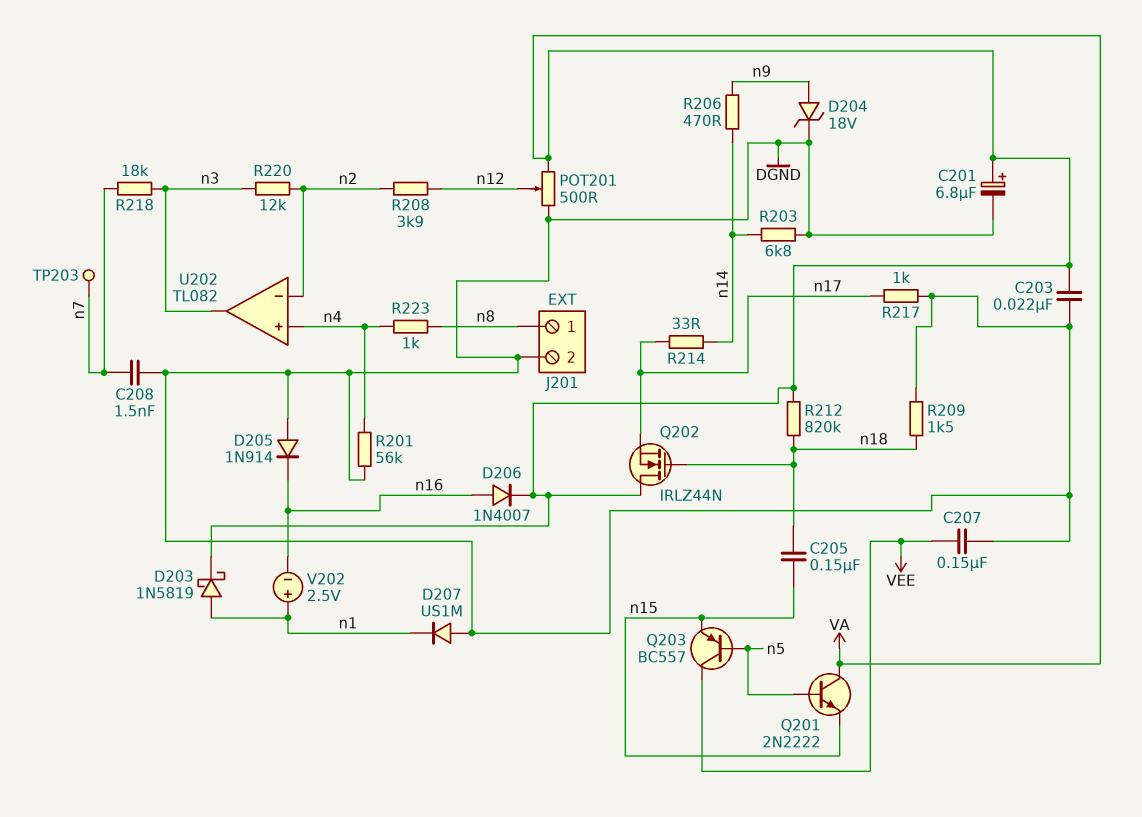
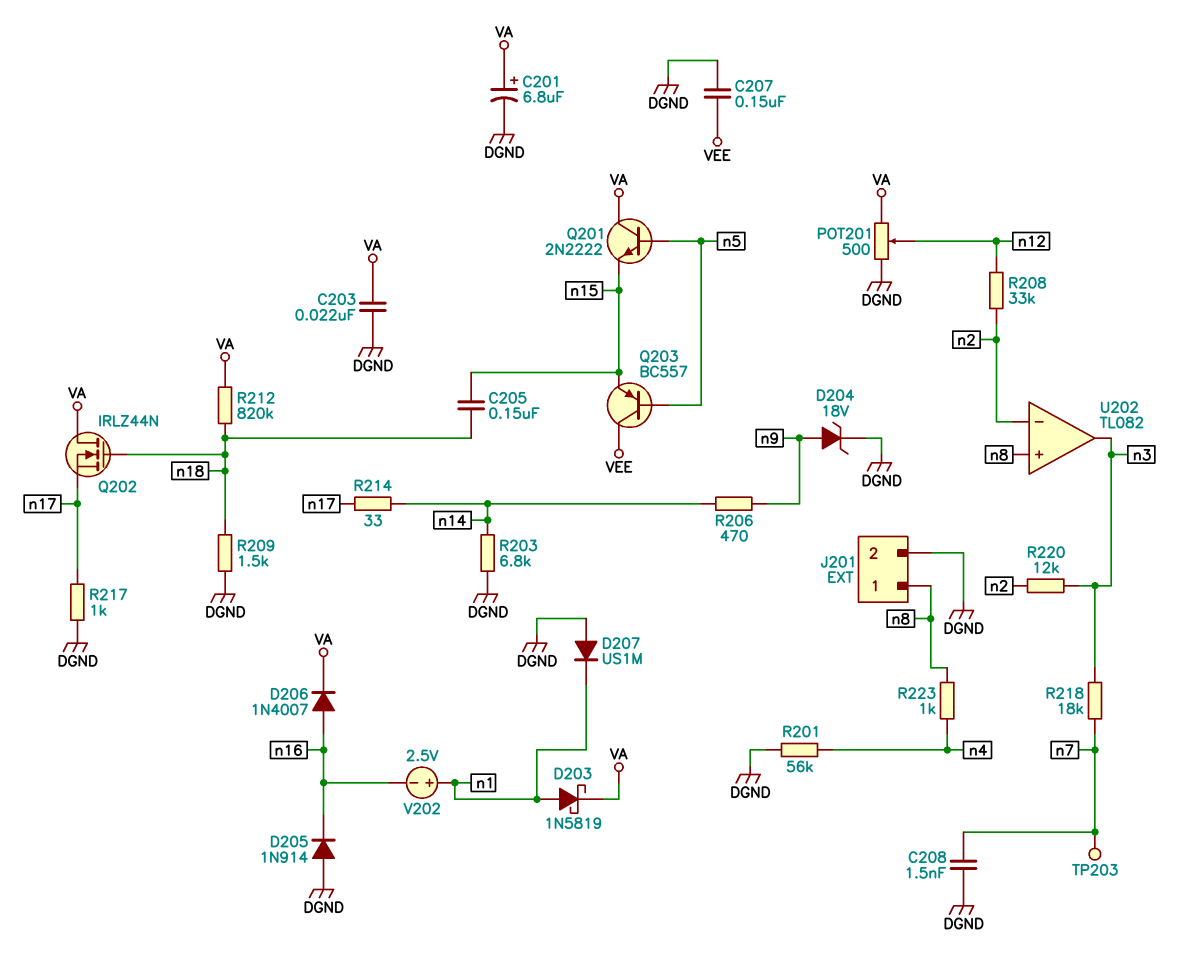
R208: 3.9k (n2, n12) -> 33k (n2, n12)
U202 pin in+: n4 -> n8

